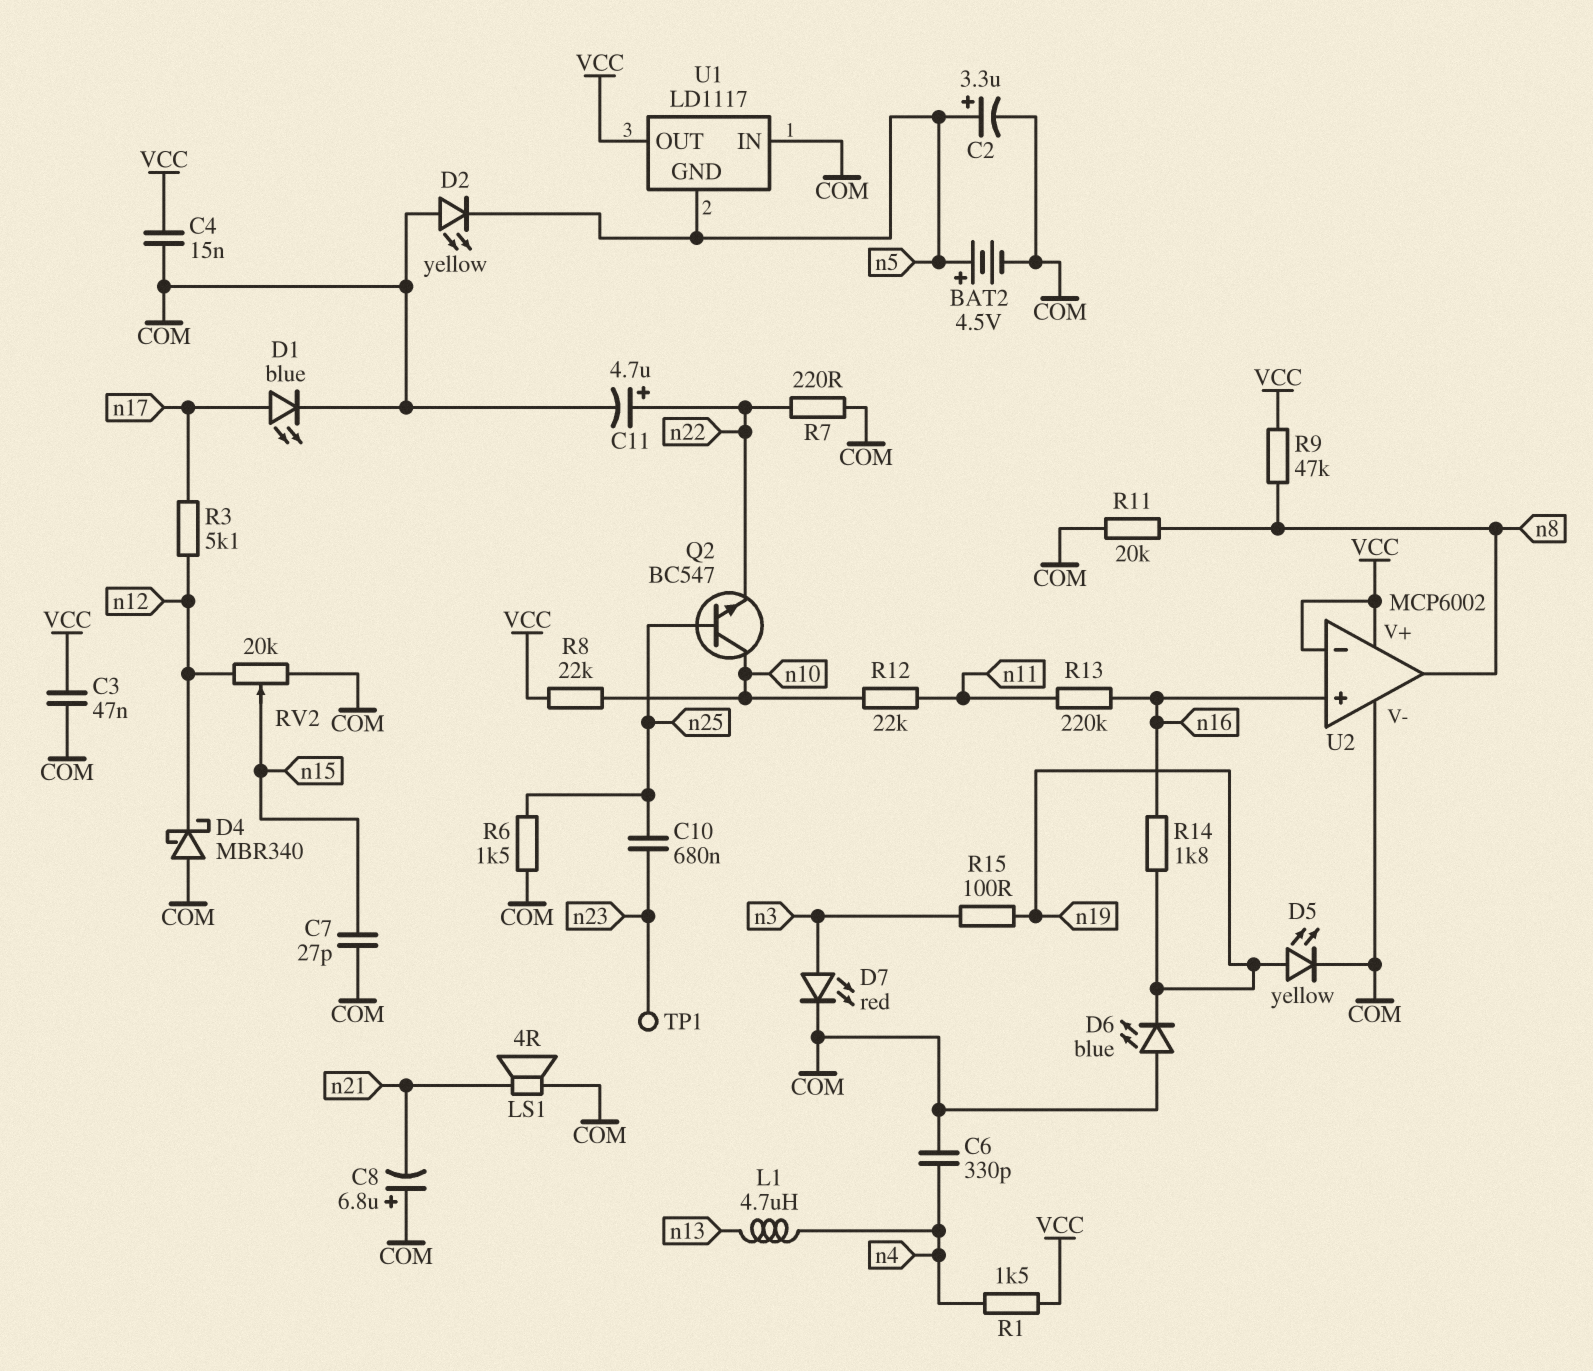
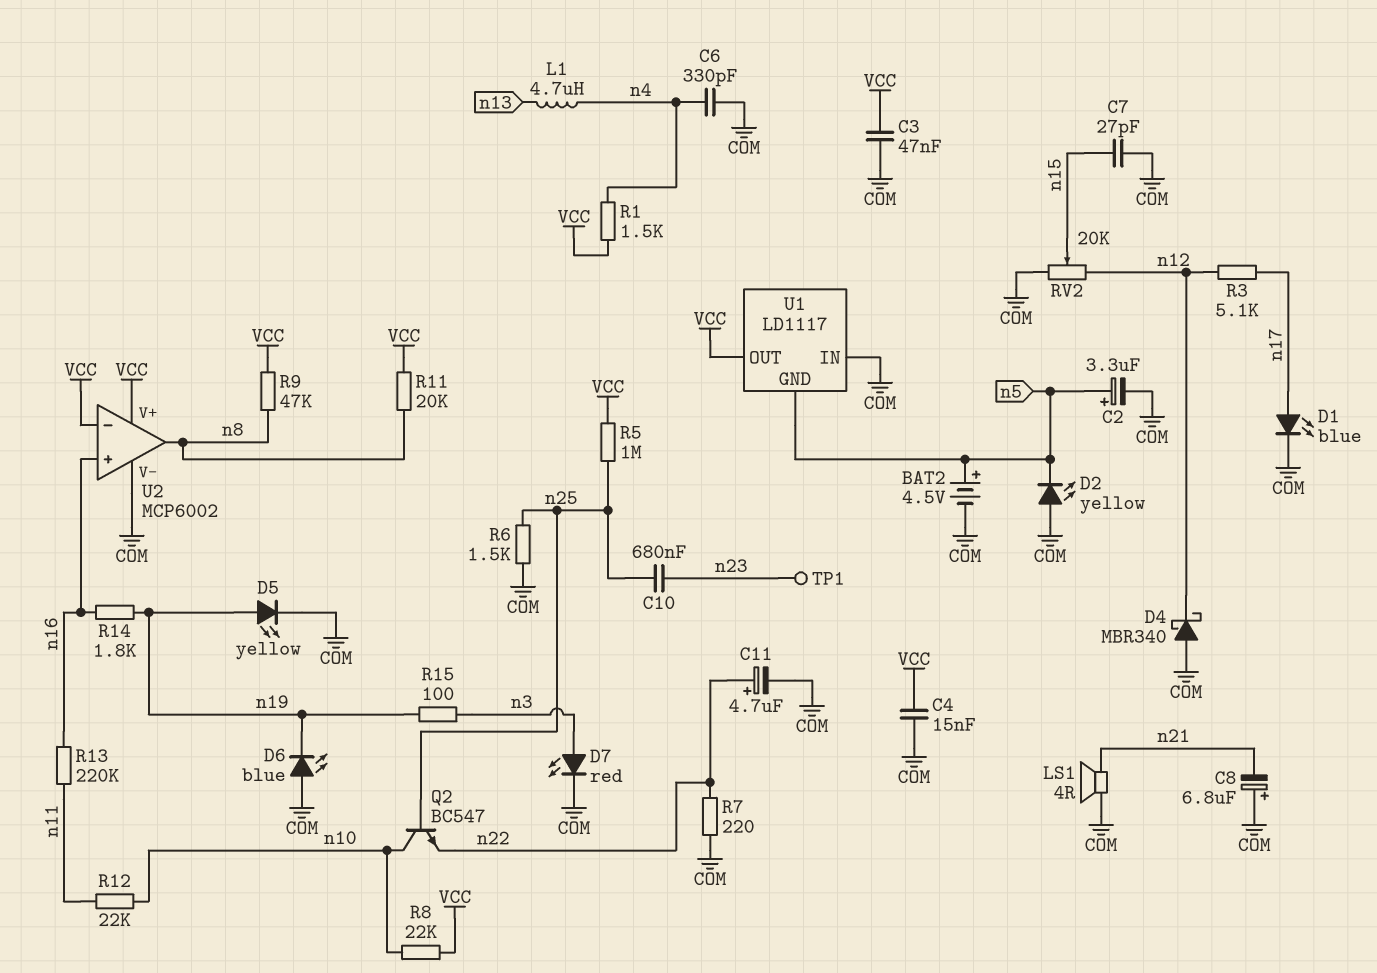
R5: none -> 1M (VCC, n25)
R11: 20k (COM, n8) -> 20k (VCC, n8)

